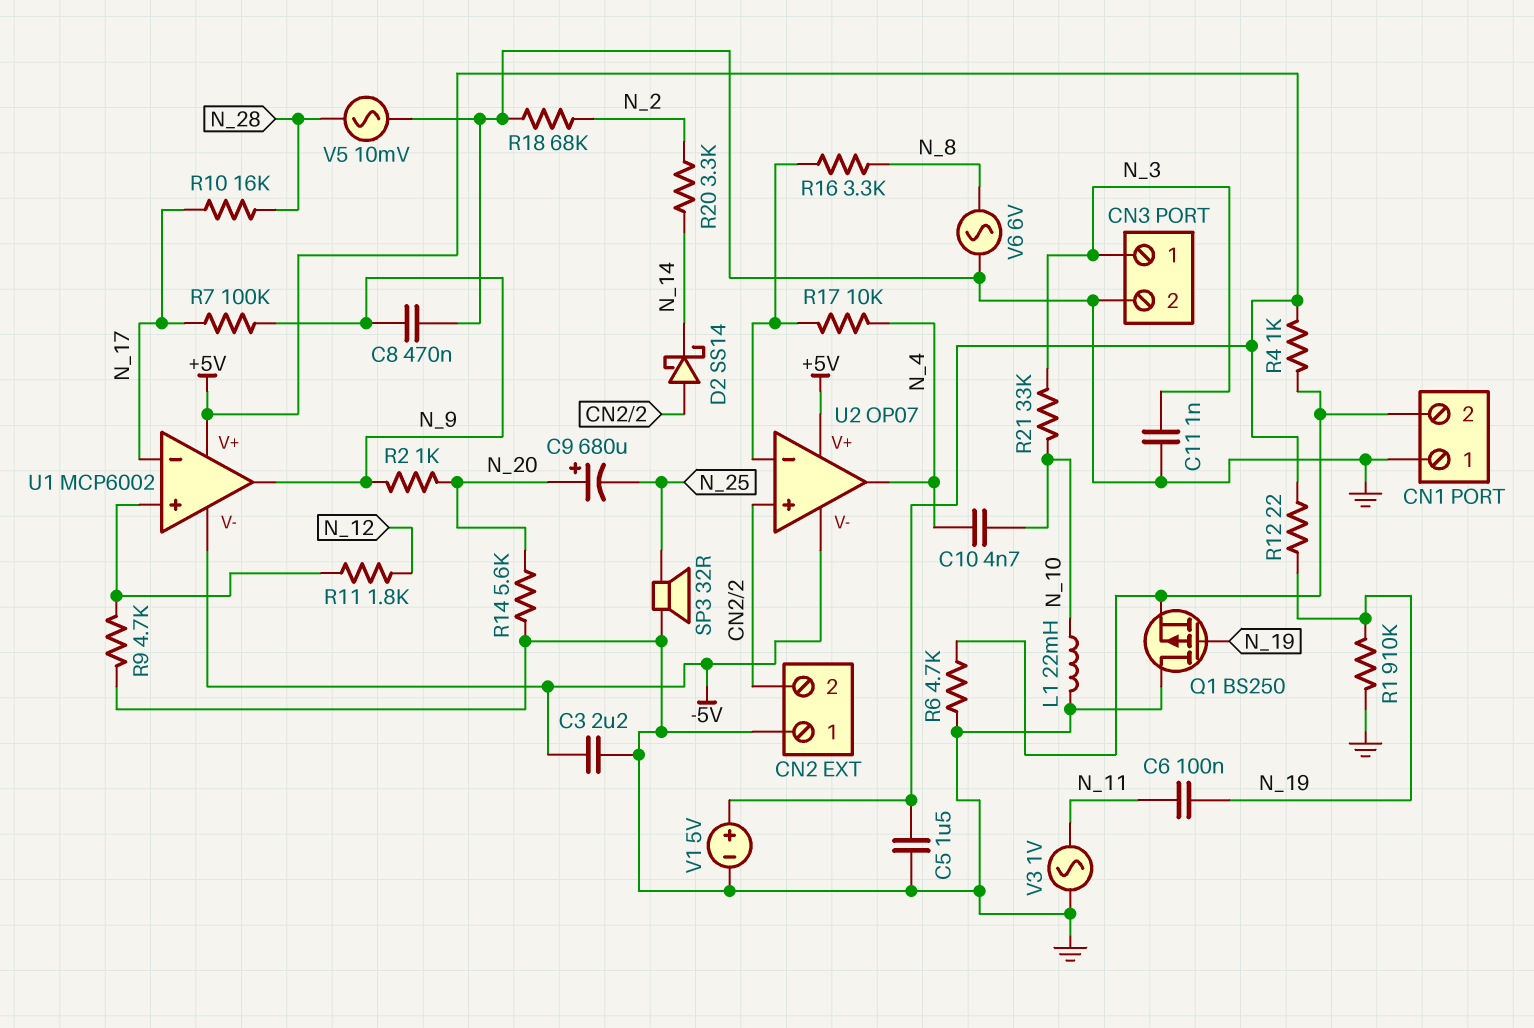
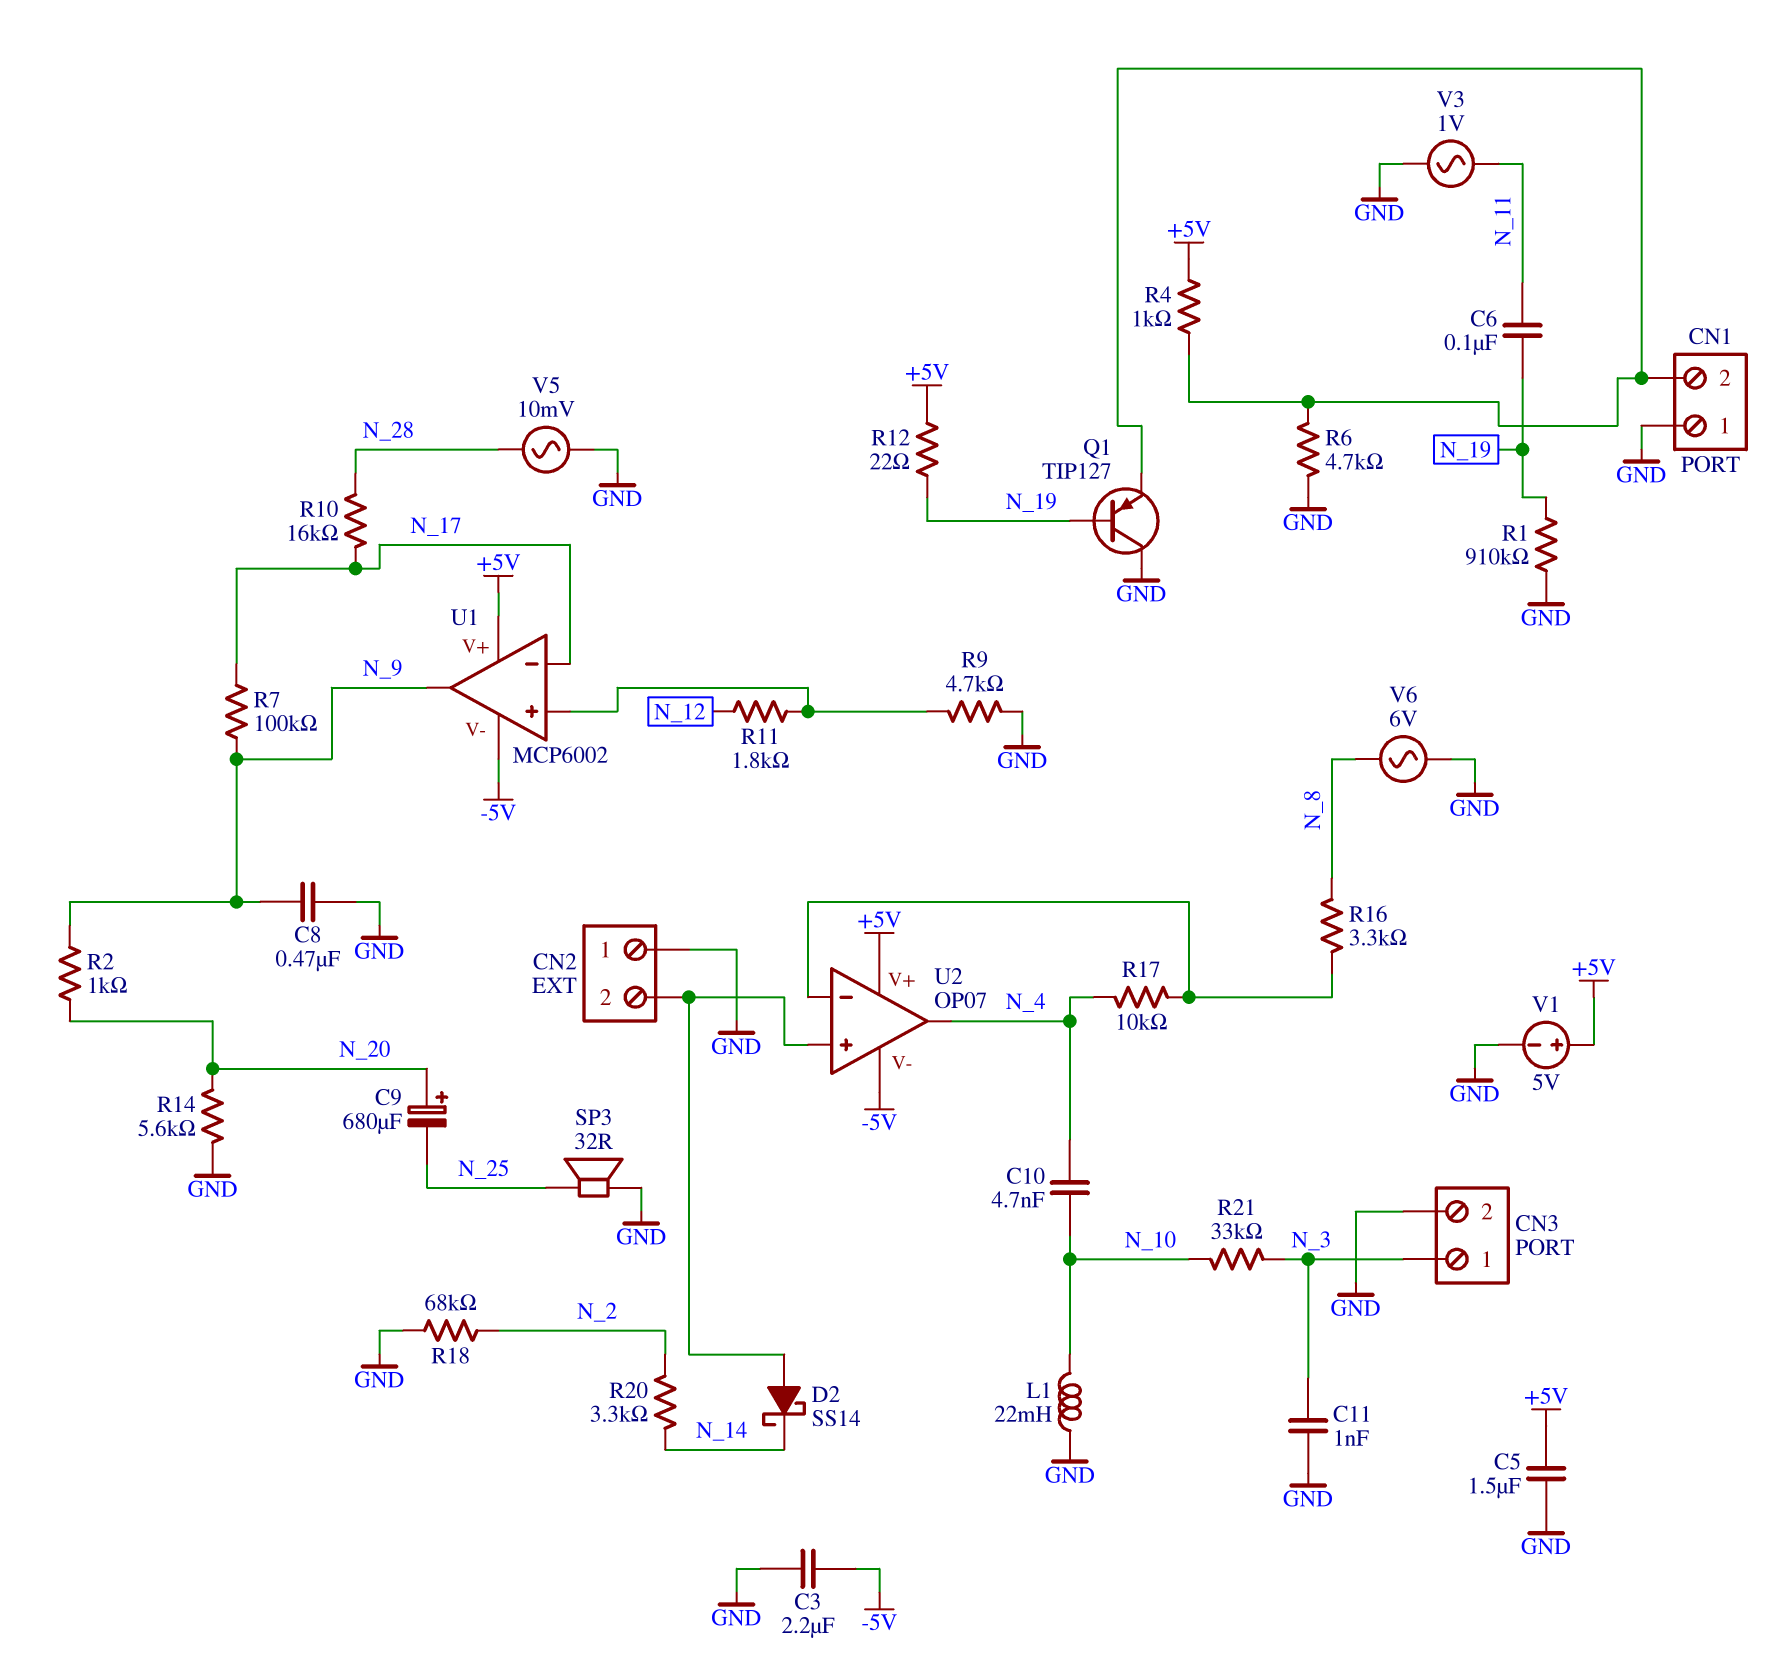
Q1: PMOS BS250 (G N_19, D GND, S CN1/2) -> PNP TIP127 (B N_19, C GND, E CN1/2)

